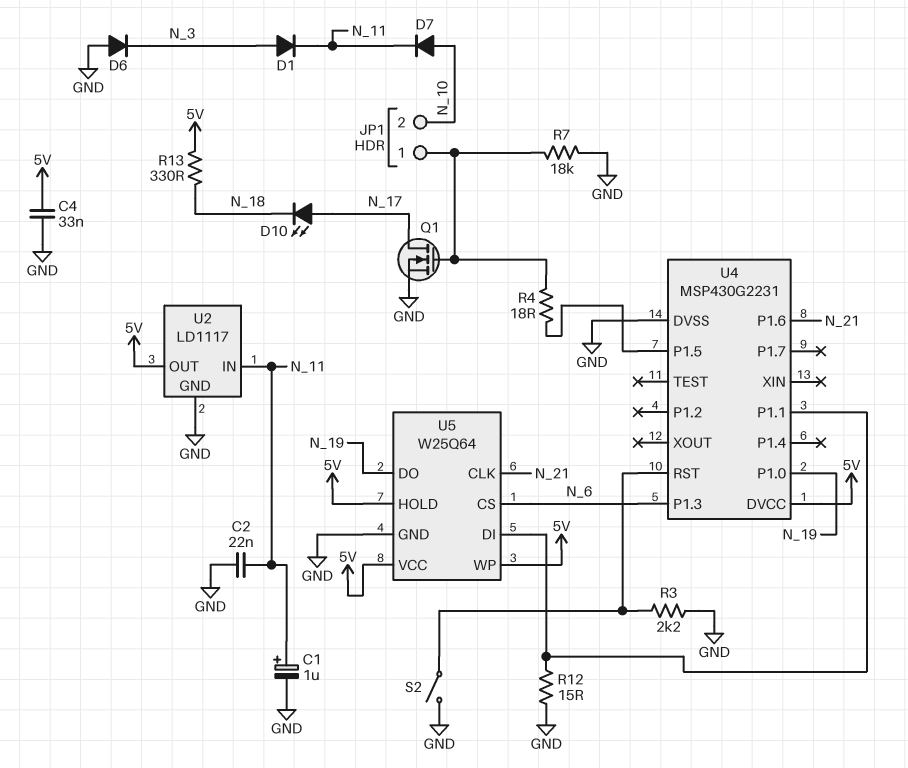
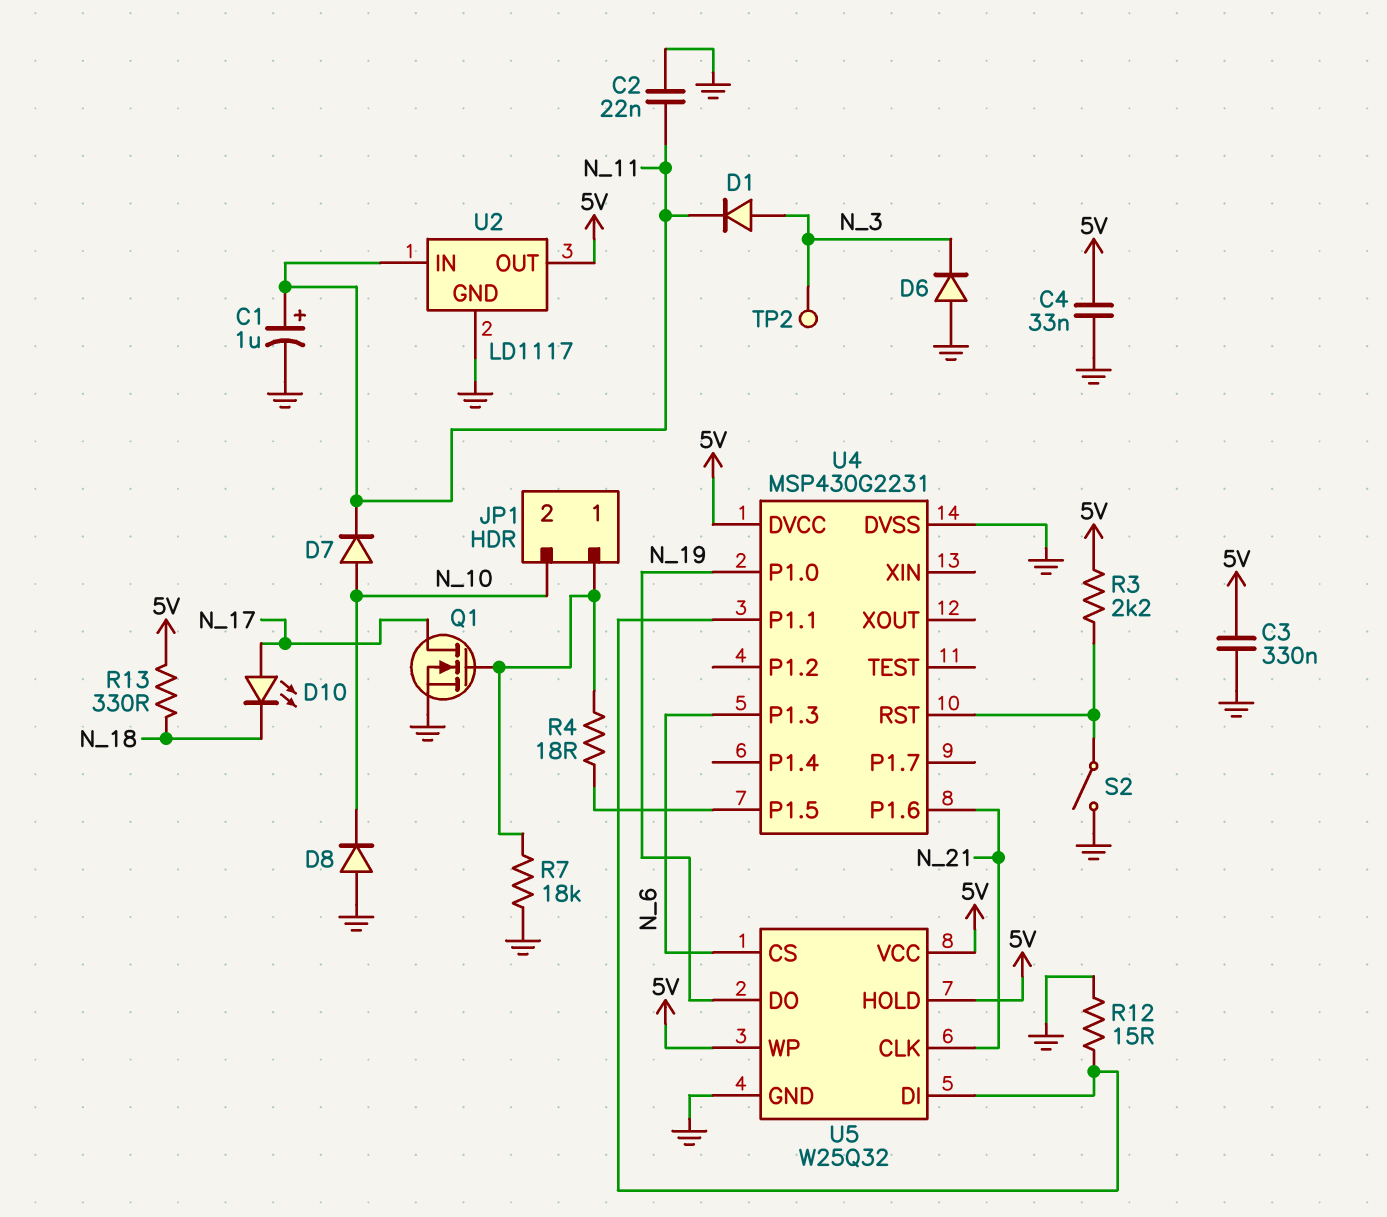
C3: none -> 330nF (5V, GND)
D8: none -> diode (A GND, K N_10)
R3: 2.2k (GND, U4/RST) -> 2.2k (5V, U4/RST)
TP2: none -> test point (N_3)
U5: W25Q64 -> W25Q32

